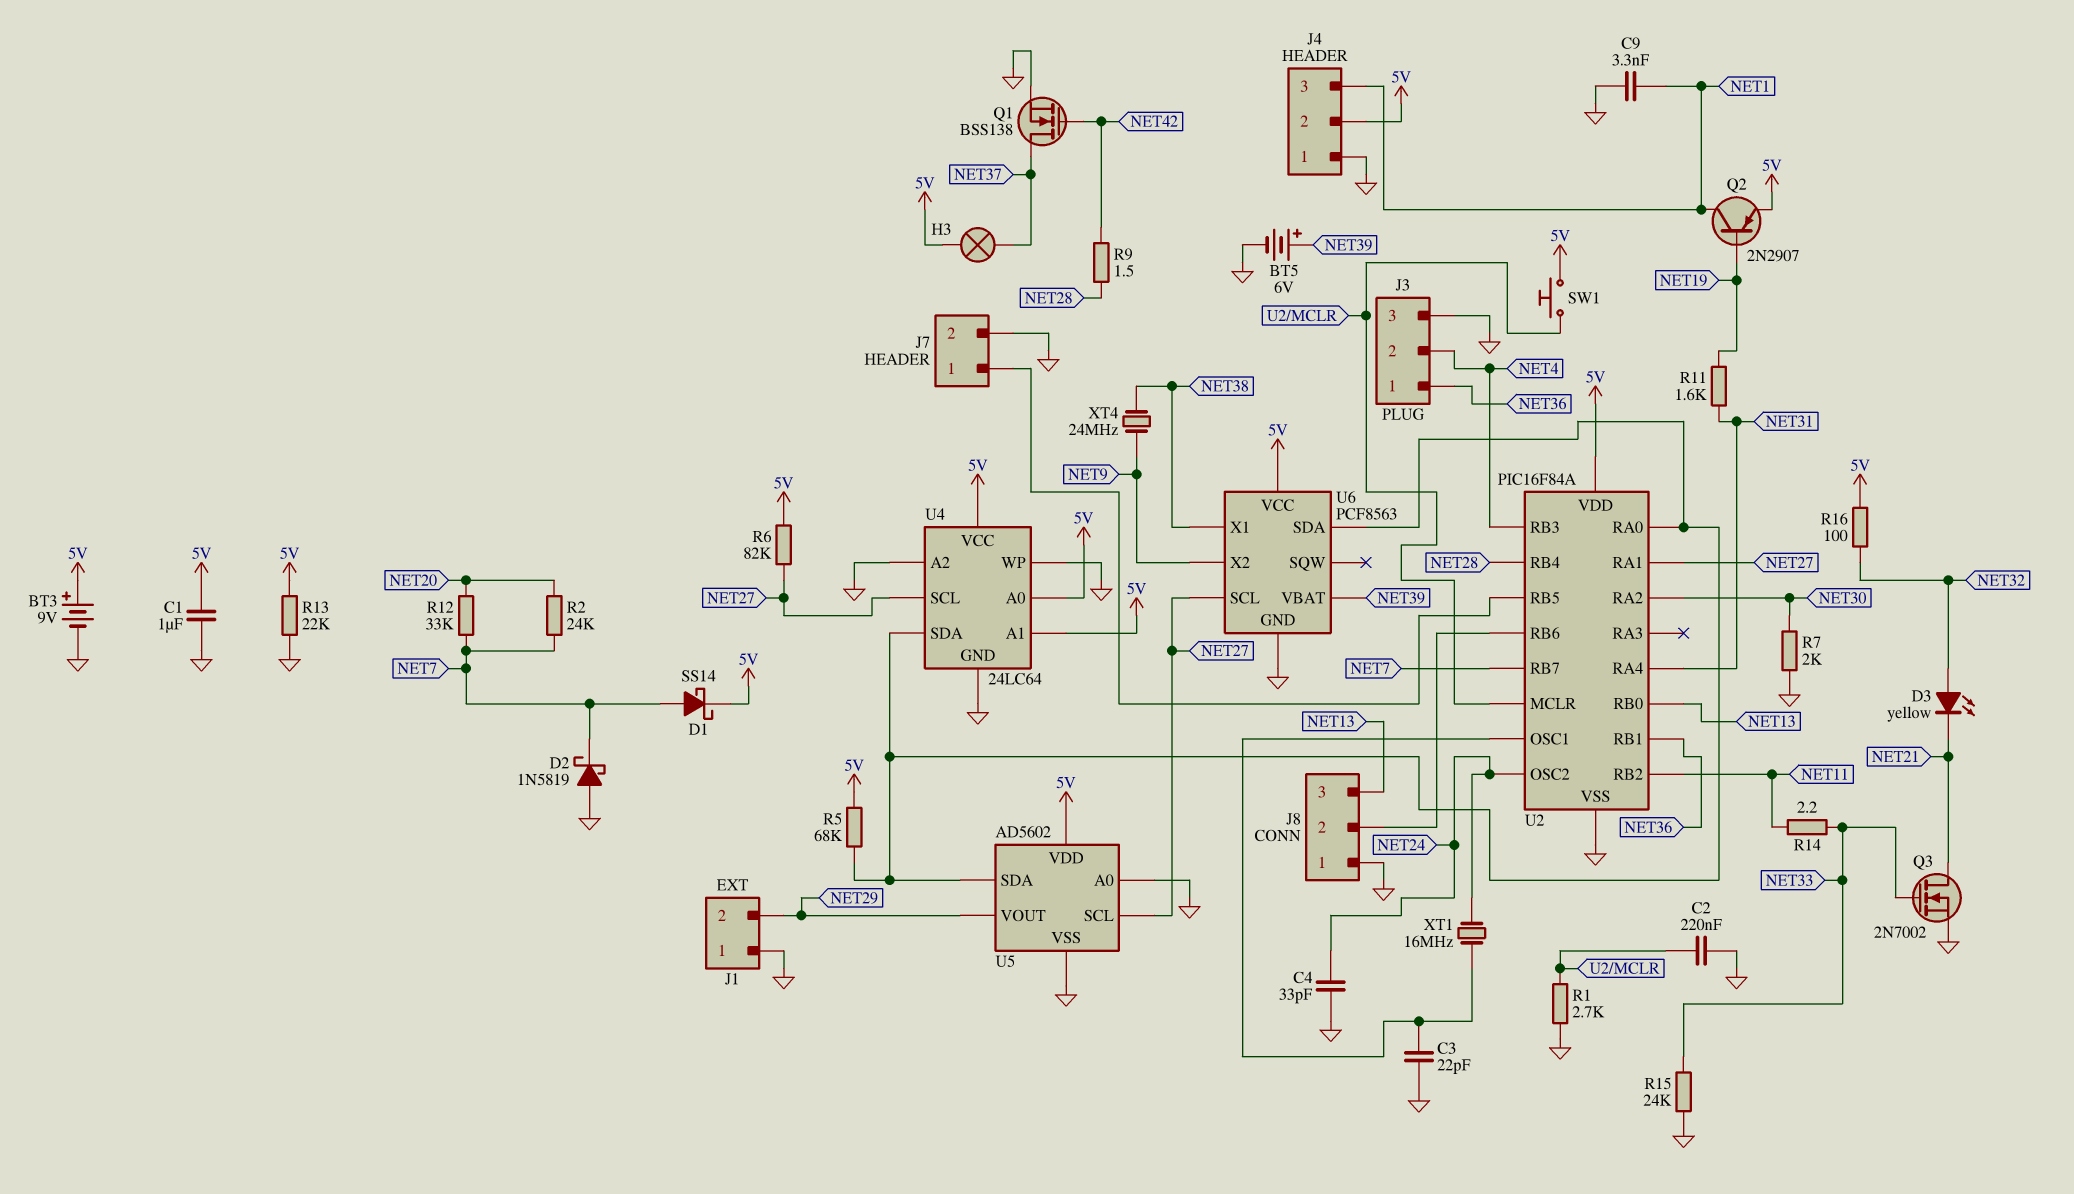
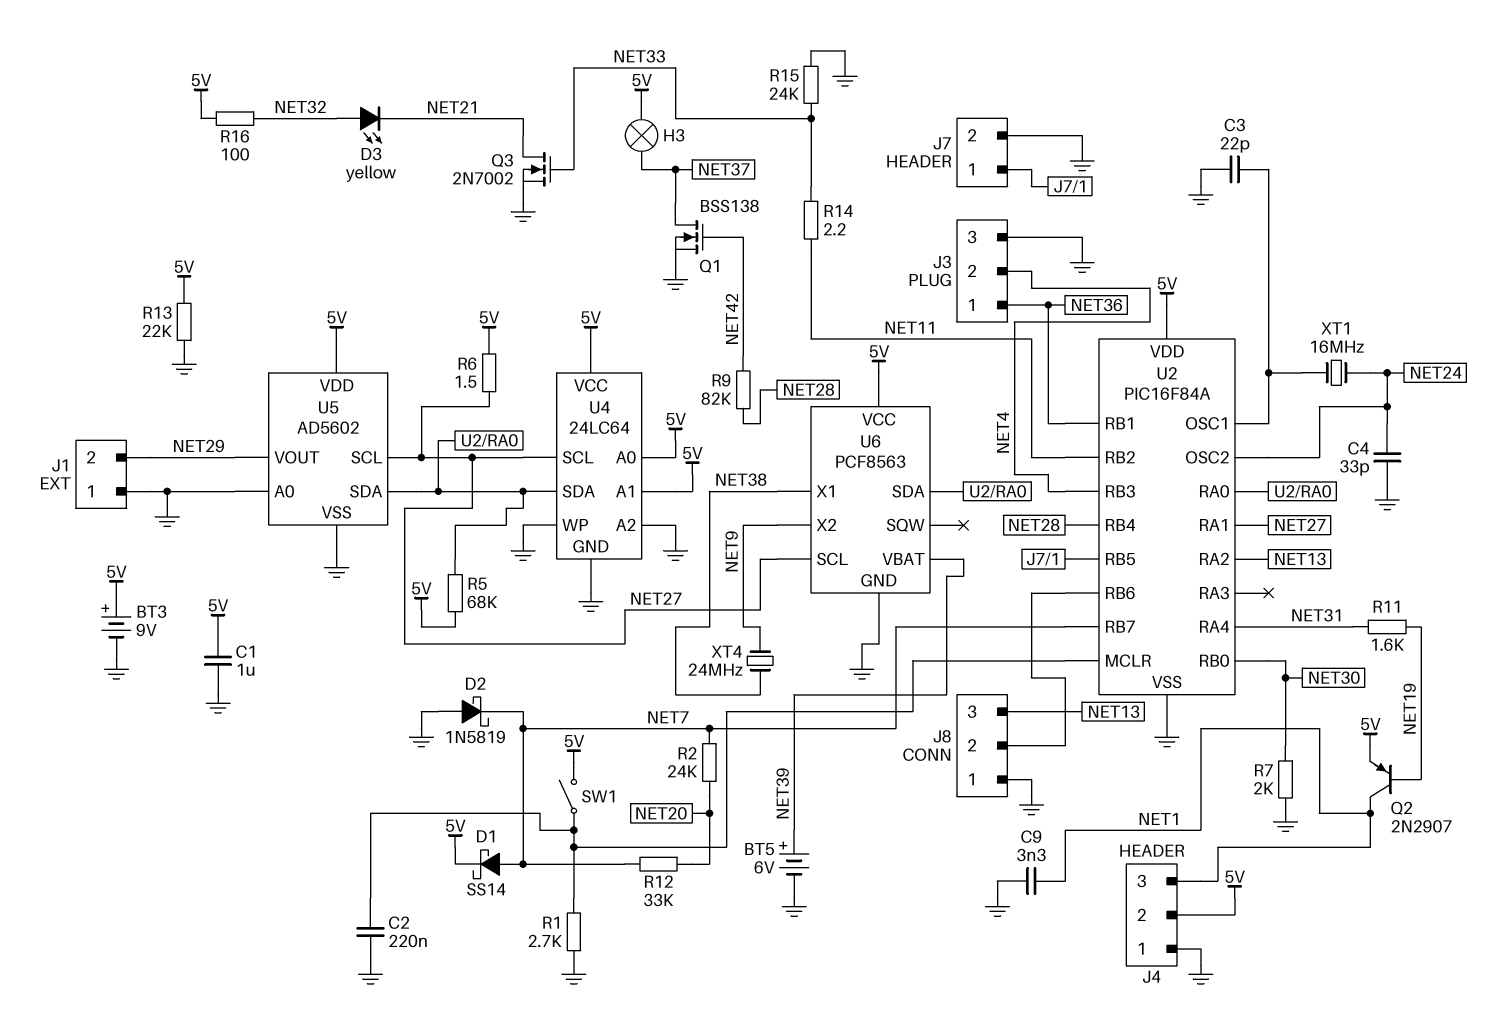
R6: 82k (5V, NET27) -> 1.5 (5V, NET27)
R9: 1.5 (NET28, NET42) -> 82k (NET28, NET42)
SW1: button (5V, U2/MCLR) -> switch (5V, U2/MCLR)
U2 pin RA2: NET30 -> NET13
U2 pin RB0: NET13 -> NET30

